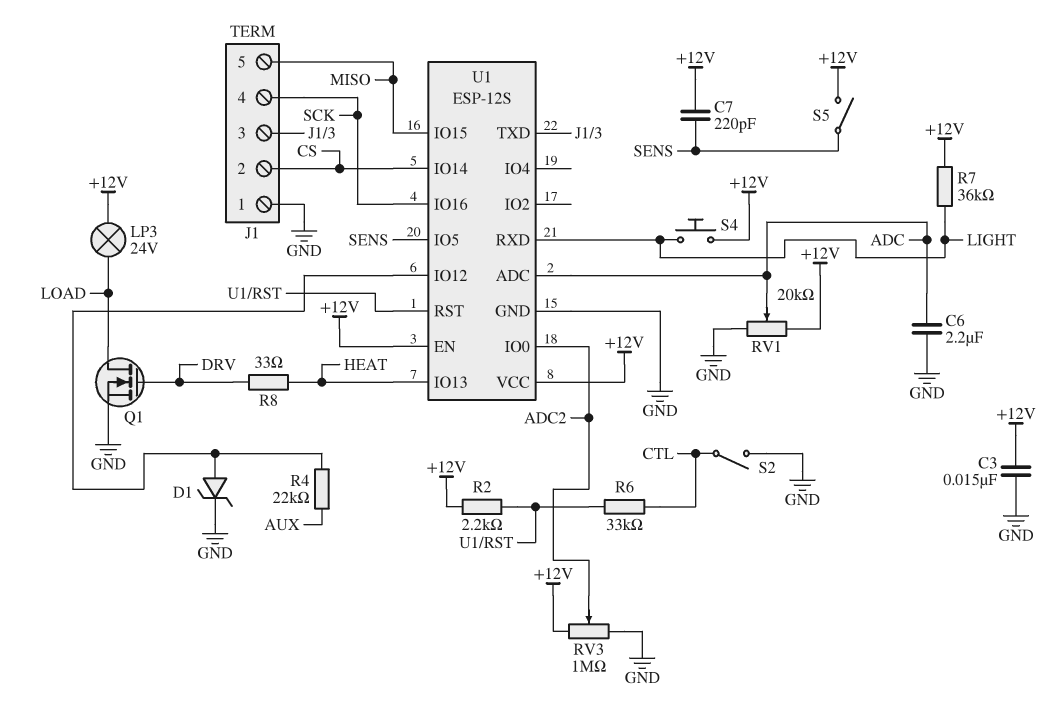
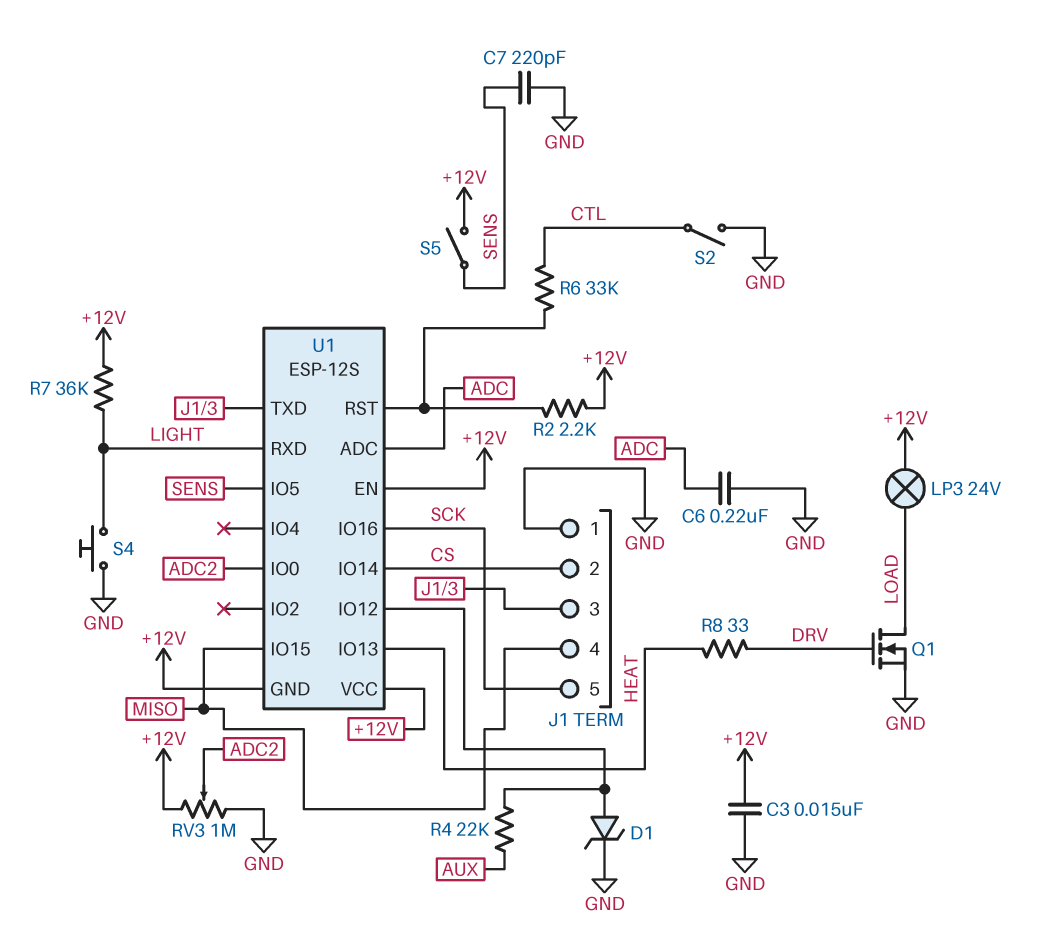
C6: 2.2uF (ADC, GND) -> 220nF (ADC, GND)
C7: 220pF (+12V, SENS) -> 220pF (GND, SENS)
J1 pin 4: SCK -> MISO
J1 pin 5: MISO -> SCK
RV1: 20k (+12V, GND, wiper ADC) -> none
S4: button (+12V, LIGHT) -> button (GND, LIGHT)
U1 pin GND: GND -> +12V

